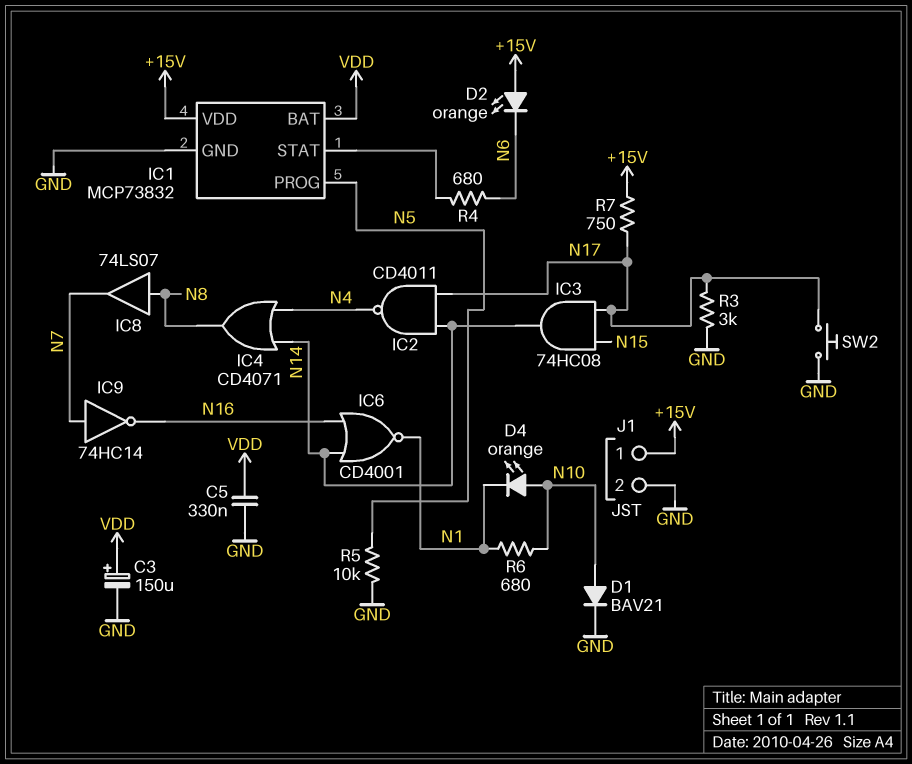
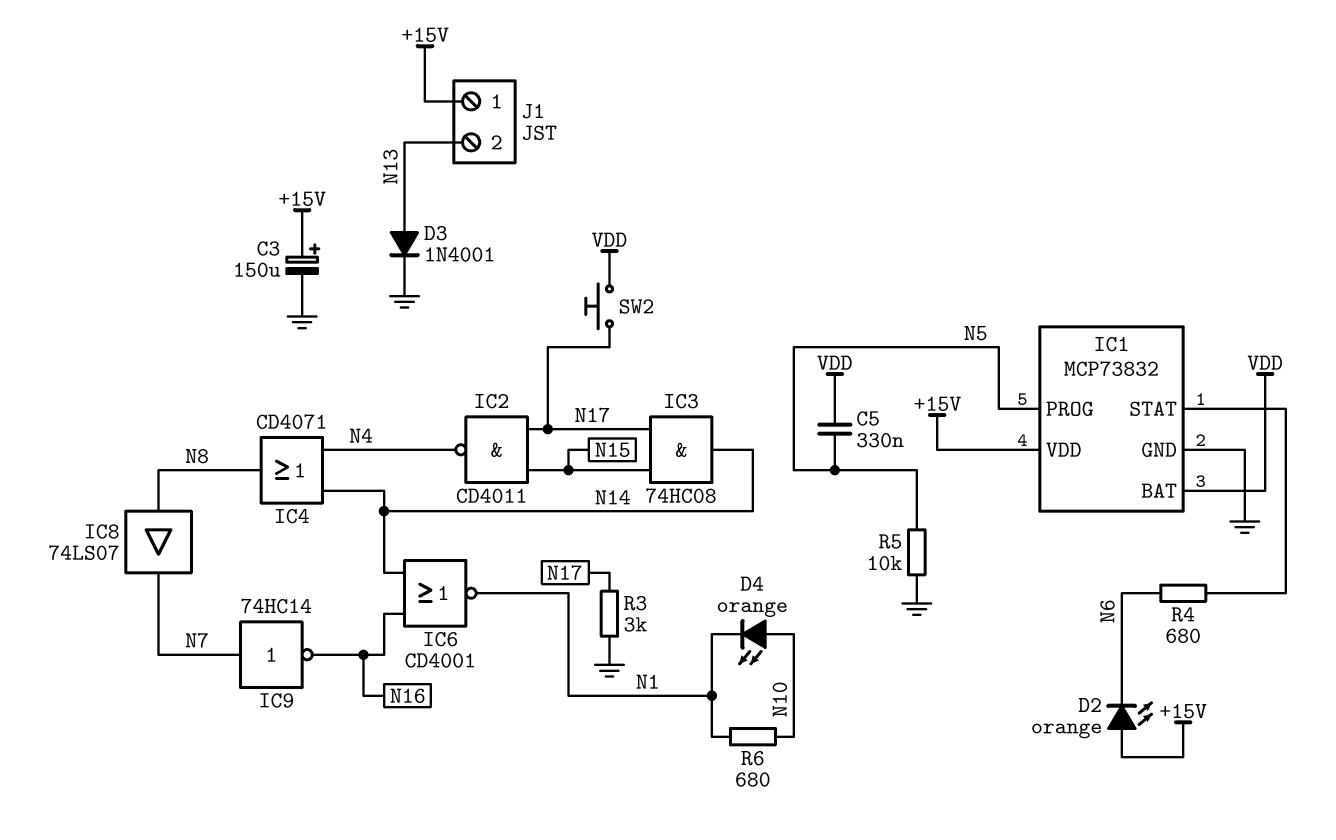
C3: 150uF (plus VDD, minus GND) -> 150uF (plus +15V, minus GND)
C5: 330nF (GND, VDD) -> 330nF (N5, VDD)
D1: diode BAV21 (A N10, K GND) -> none
D3: none -> diode 1N4001 (A N13, K GND)
IC2: NAND CD4011 (in N14, in N17, out N4) -> NAND CD4011 (in N15, in N17, out N4)
J1 pin 2: GND -> N13
R7: 750 (+15V, N17) -> none
SW2: button (GND, N17) -> button (N17, VDD)

